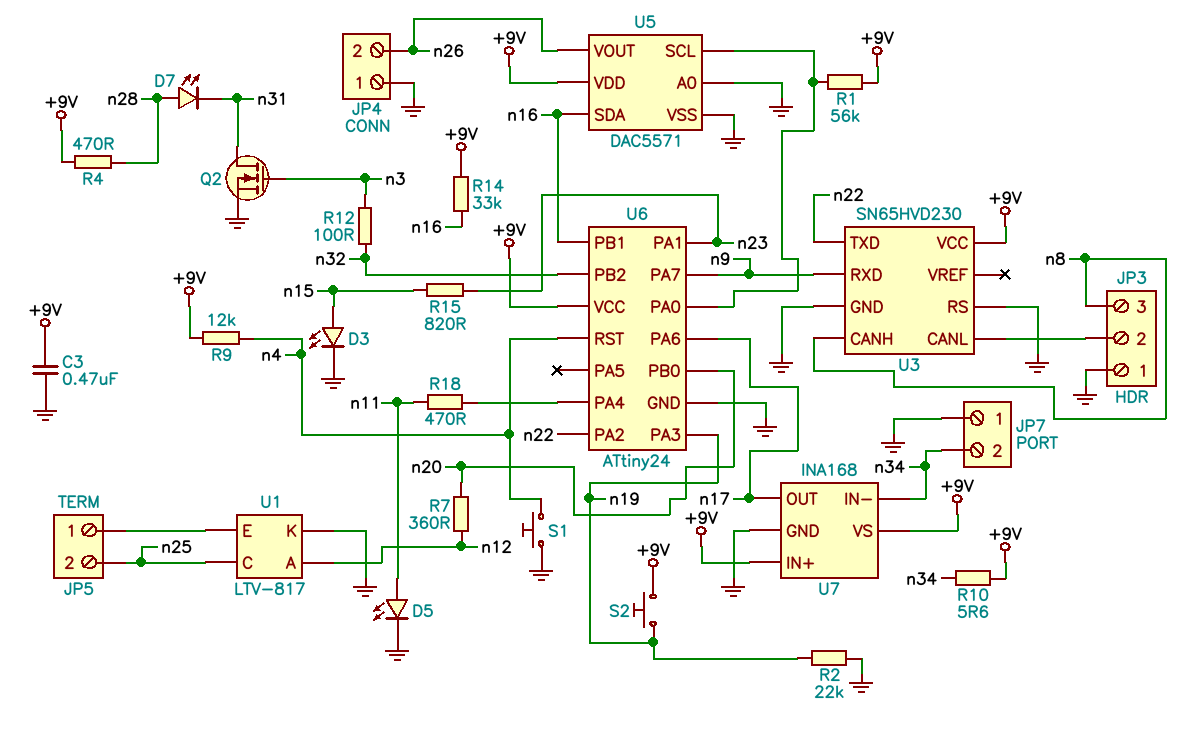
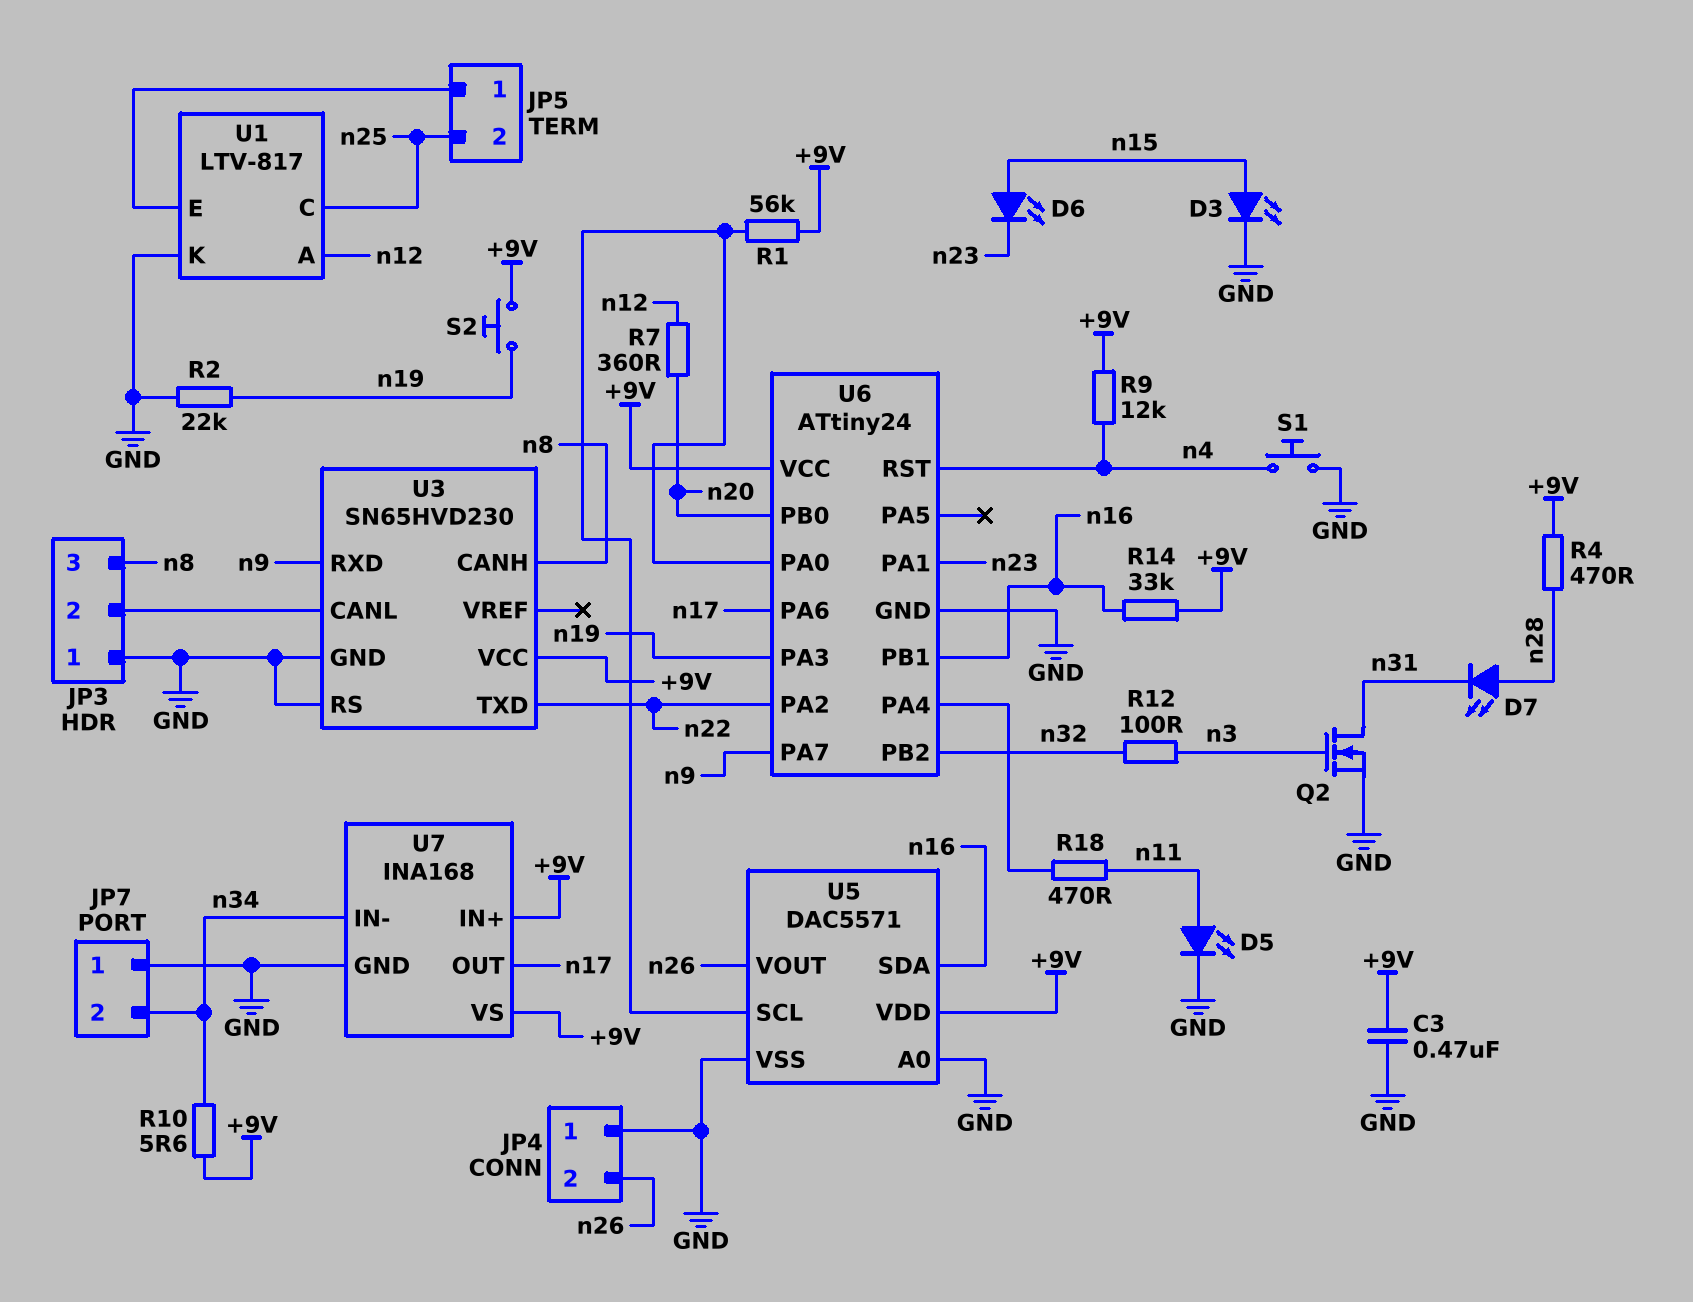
D6: none -> LED (A n15, K n23)
R15: 820 (n15, n23) -> none

